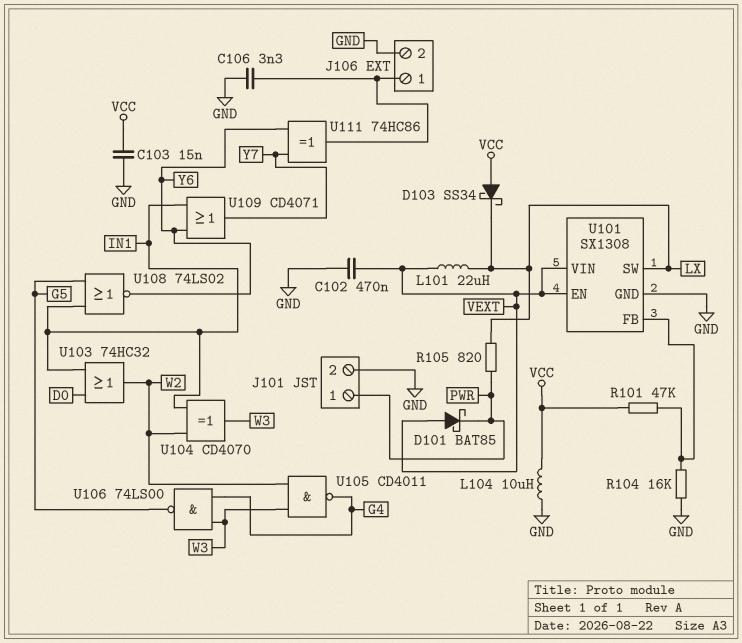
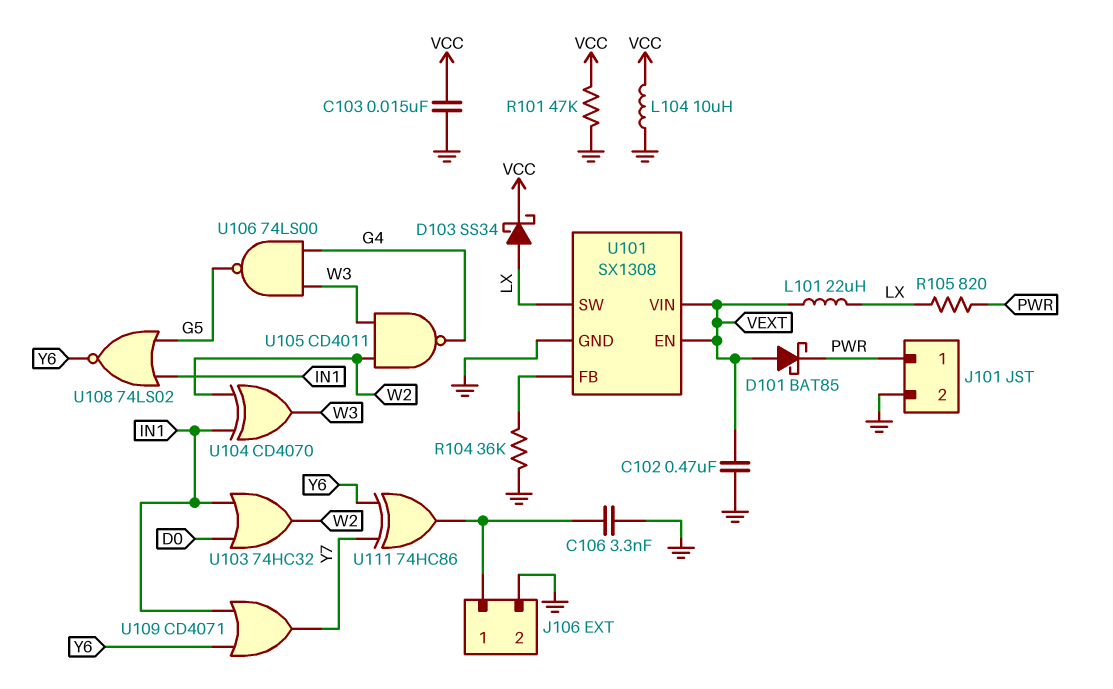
D103: schottky SS34 (A VCC, K LX) -> schottky SS34 (A LX, K VCC)
R101: 47k (U101/FB, VCC) -> 47k (GND, VCC)
R104: 16k (GND, U101/FB) -> 36k (GND, U101/FB)

